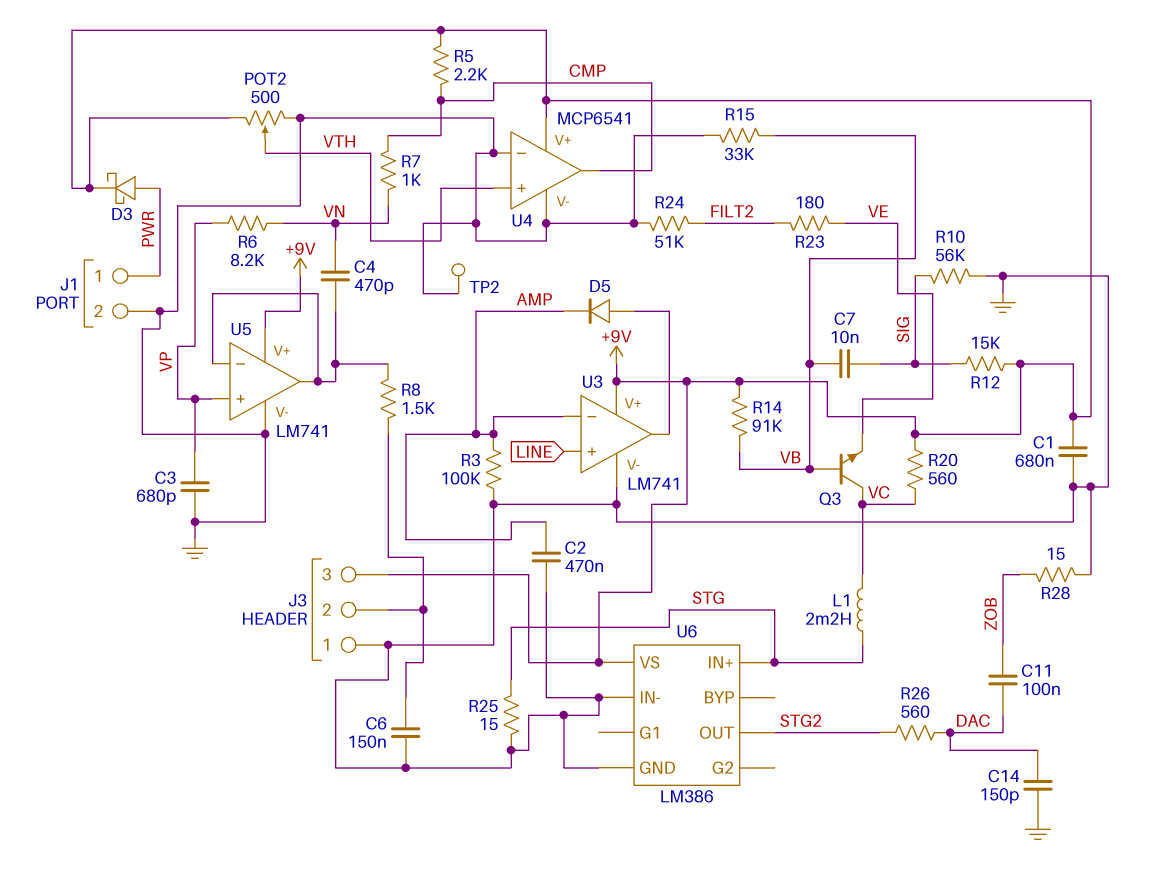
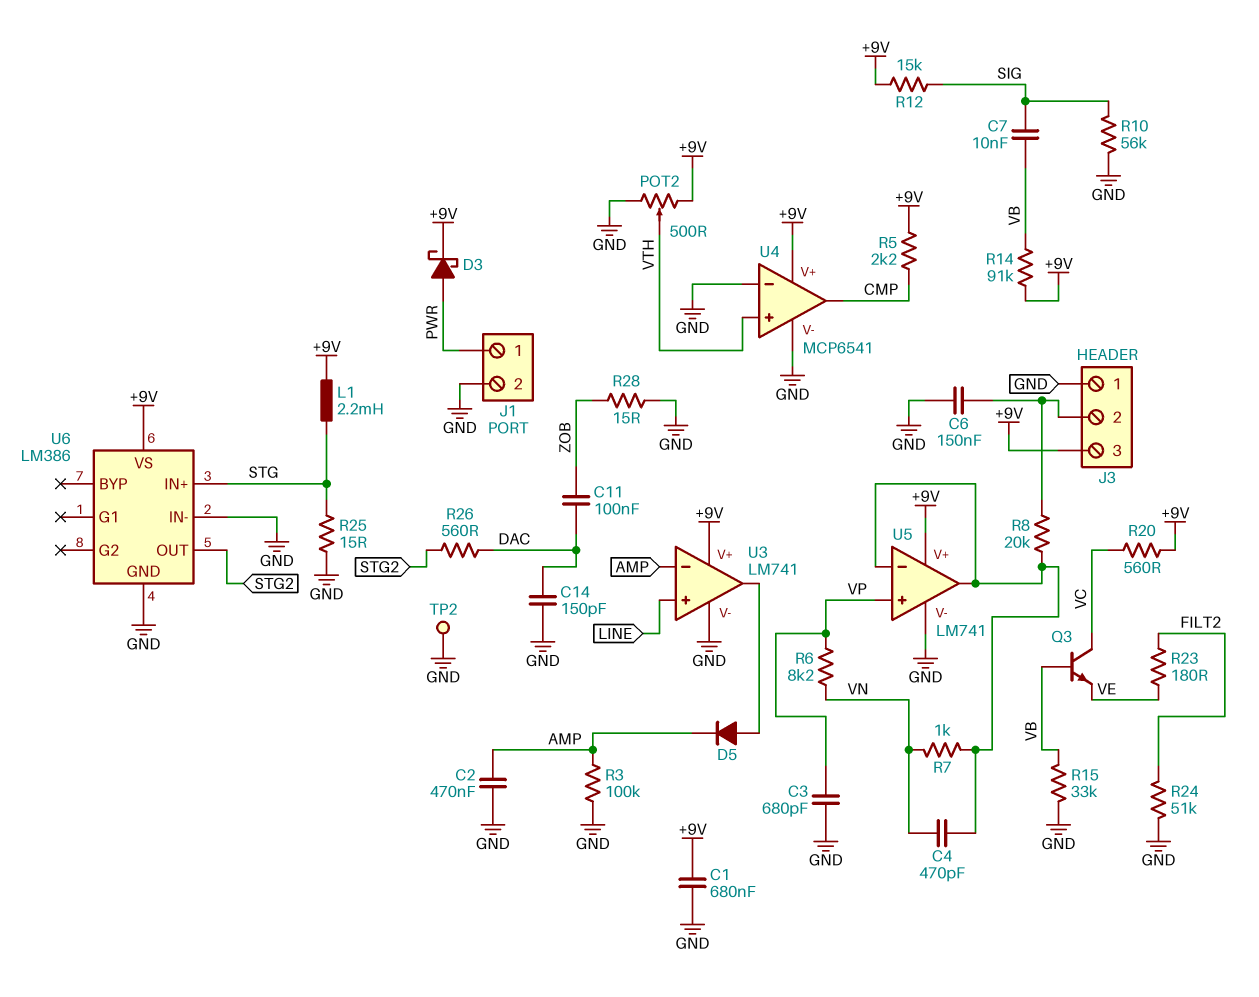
L1: 2.2mH (STG, VC) -> 2.2mH (+9V, STG)
R7: 1k (CMP, VN) -> 1k (U5/in-, VN)
R8: 1.5k (J3/2, U5/in-) -> 20k (J3/2, U5/in-)

